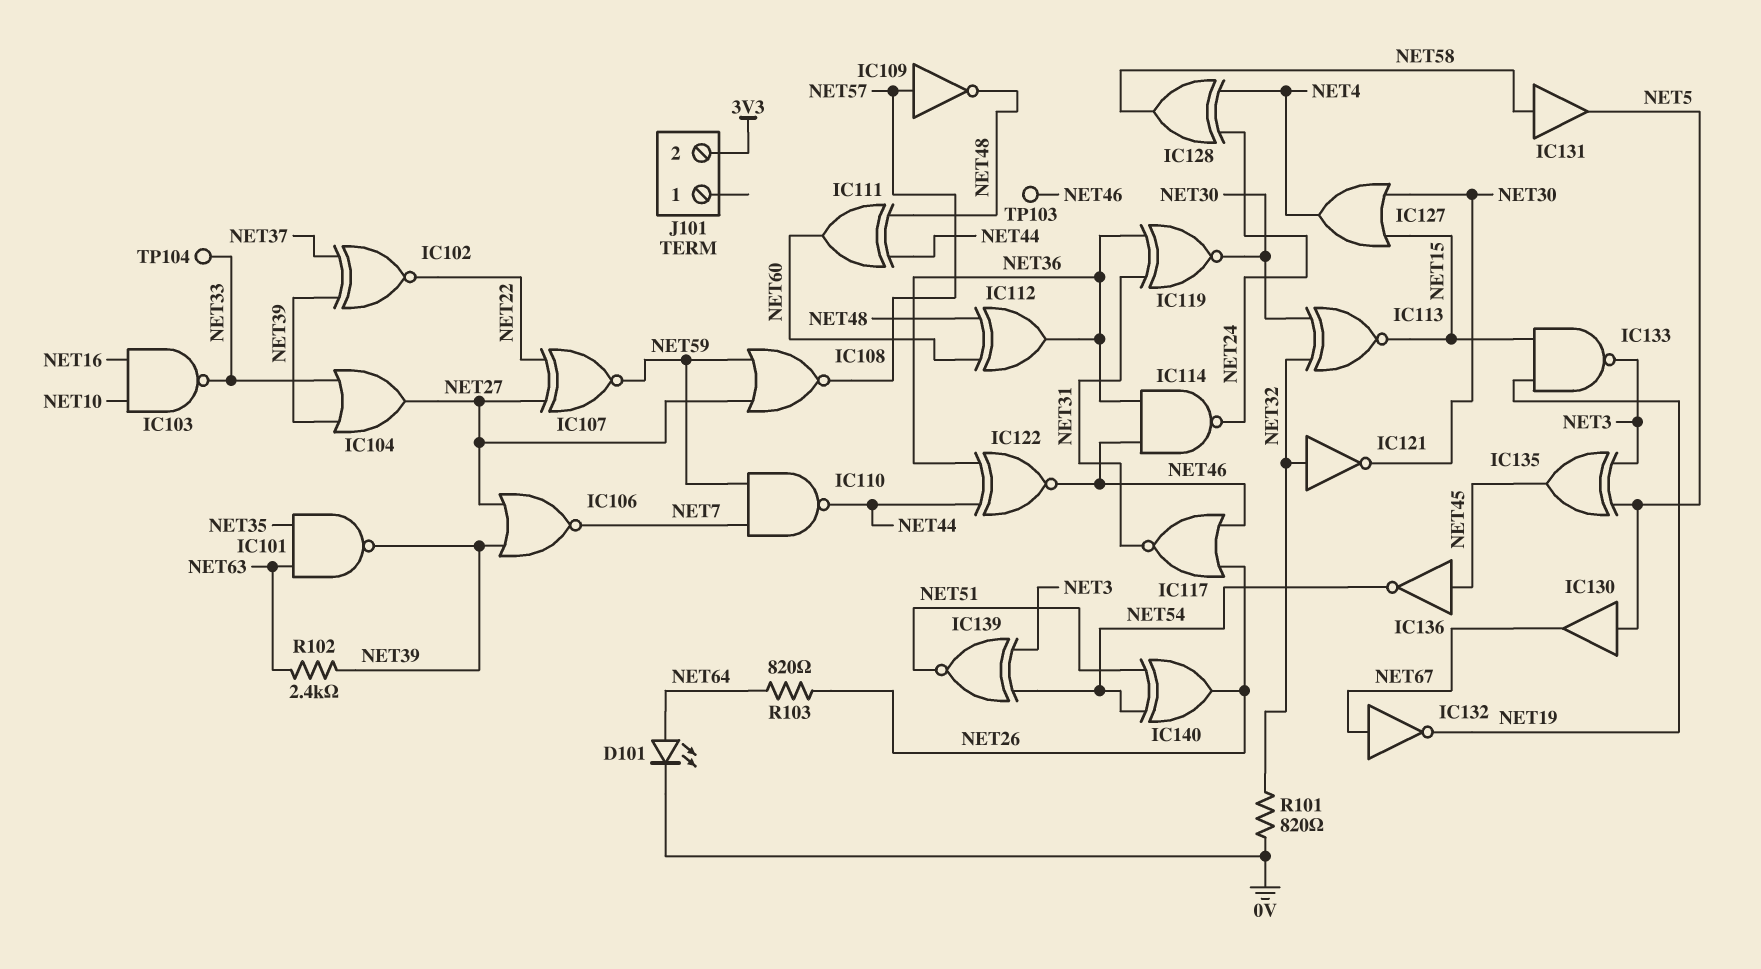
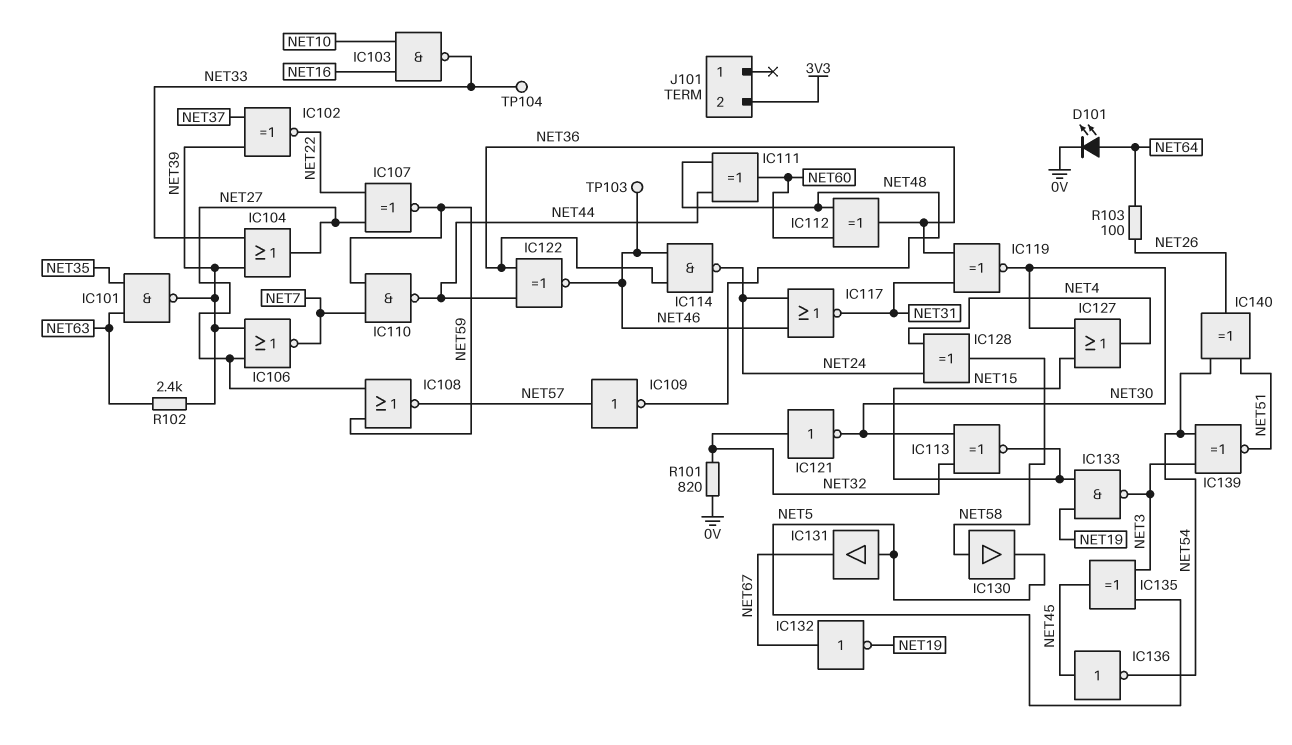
IC117: NOR (in NET26, in NET46, out NET31) -> NOR (in NET24, in NET46, out NET31)
IC130: buffer (in NET5, out NET67) -> buffer (in NET58, out NET5)
IC131: buffer (in NET58, out NET5) -> buffer (in NET5, out NET67)
R103: 820 (NET26, NET64) -> 100 (NET26, NET64)

